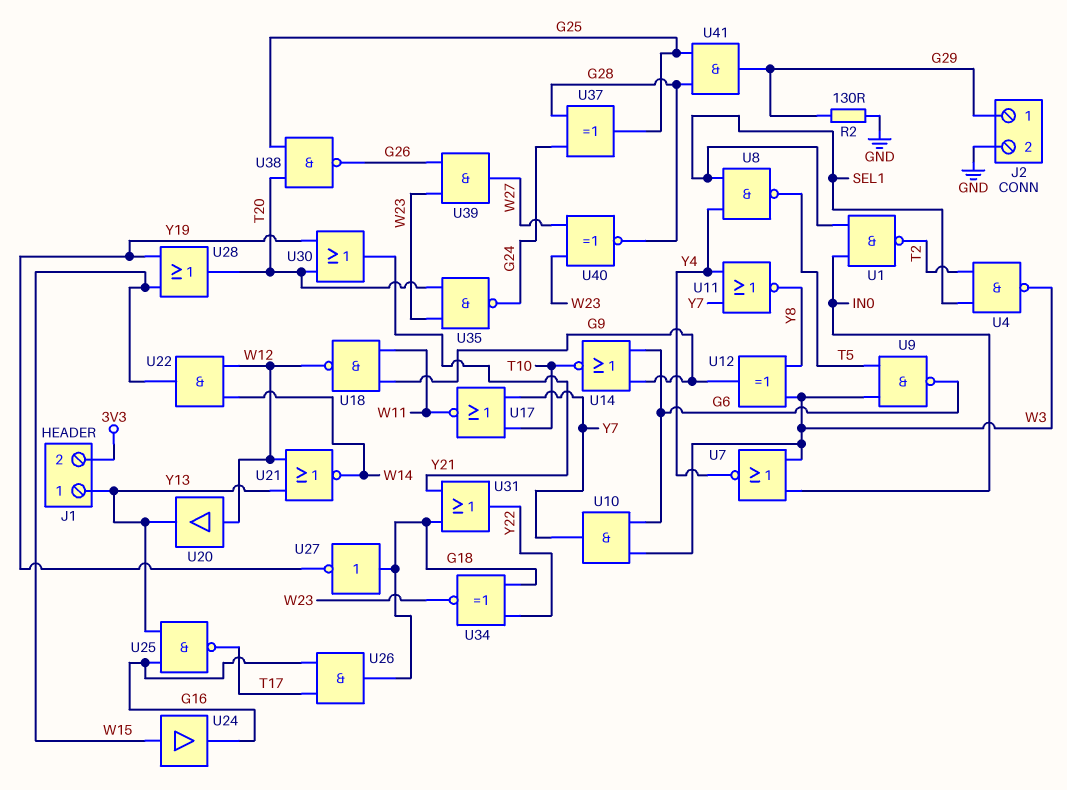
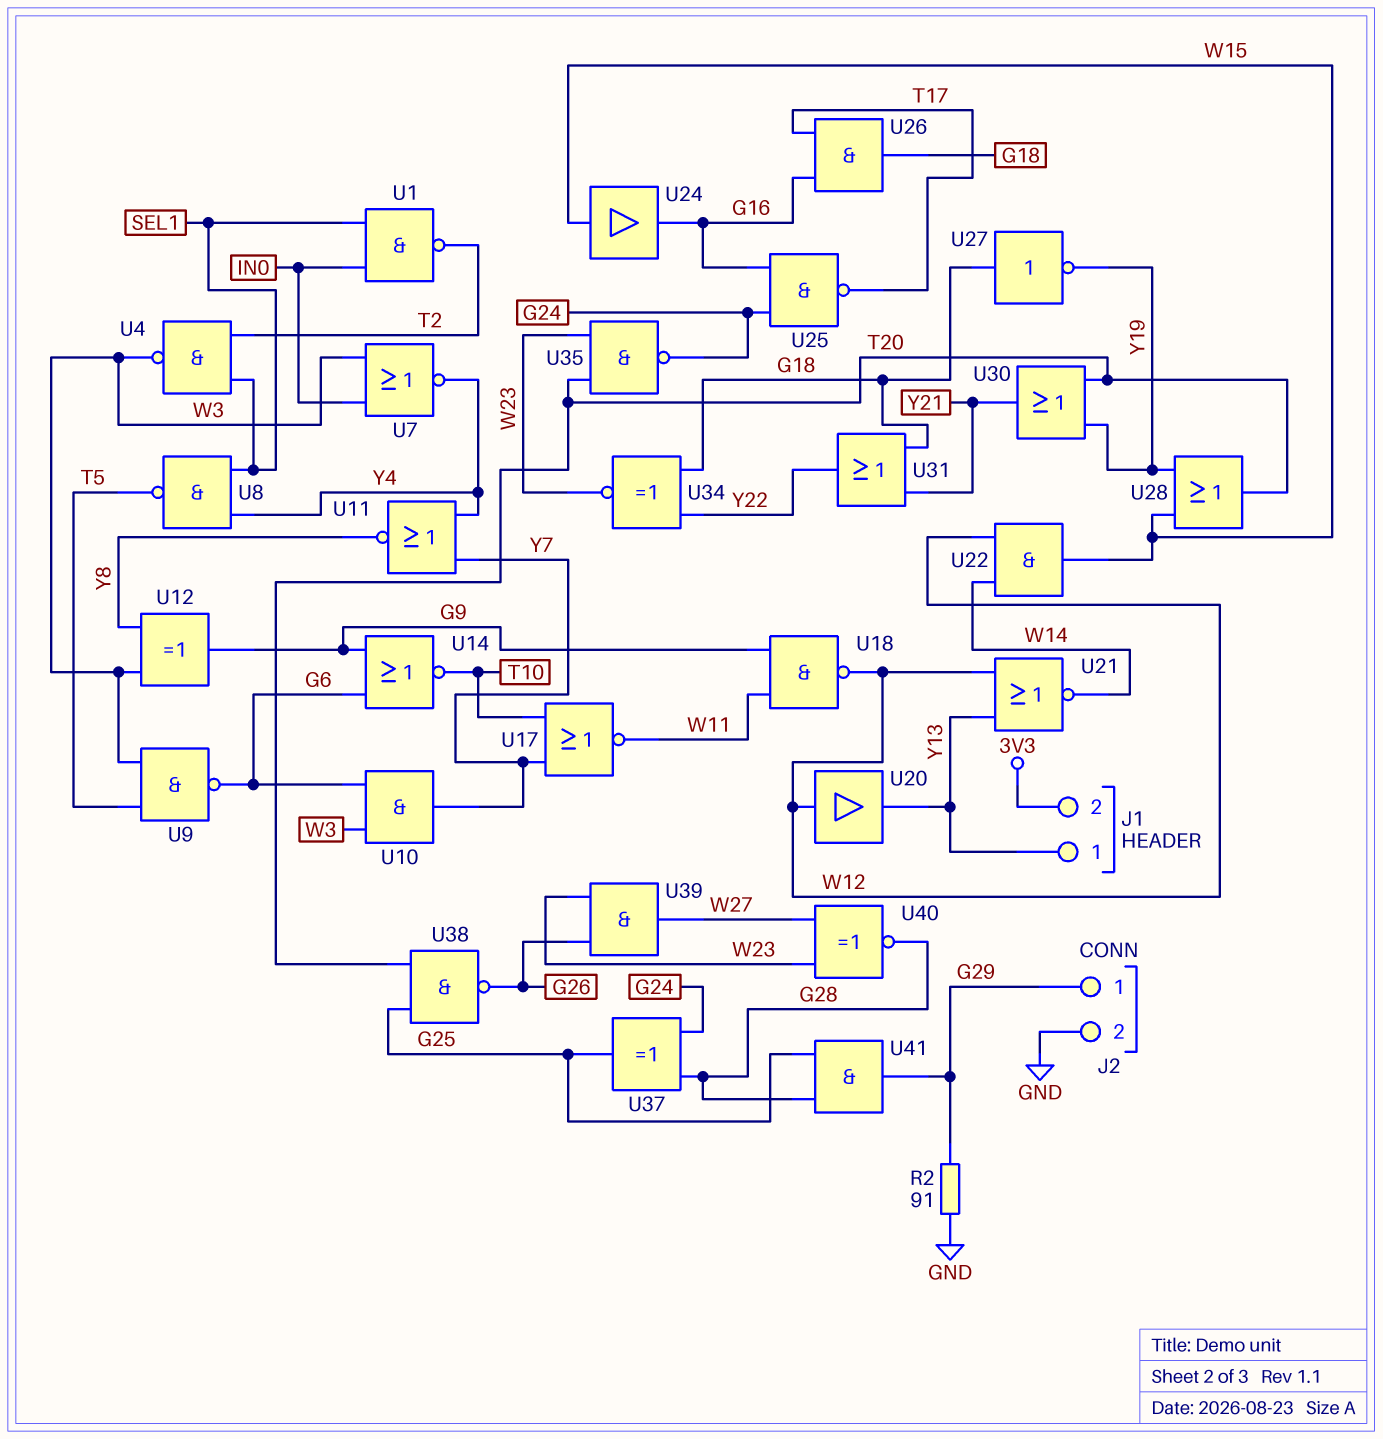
R2: 130 (G29, GND) -> 91 (G29, GND)
U25: NAND (in G16, in Y13, out T17) -> NAND (in G16, in G24, out T17)

